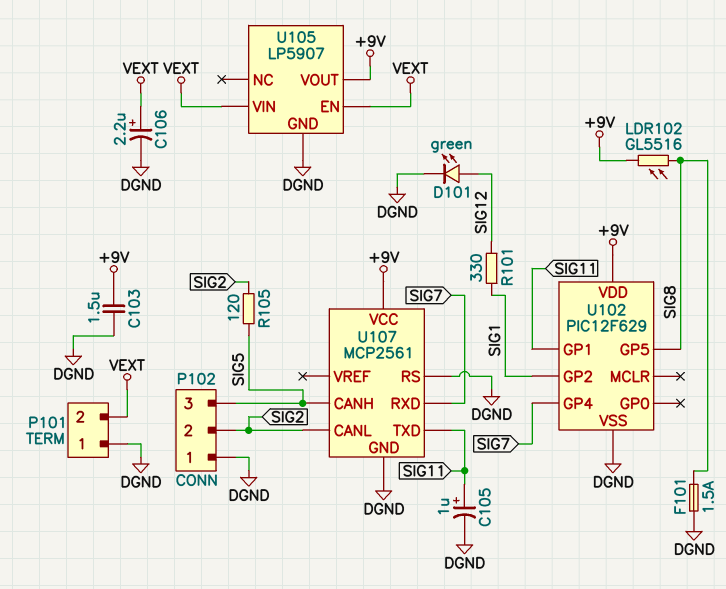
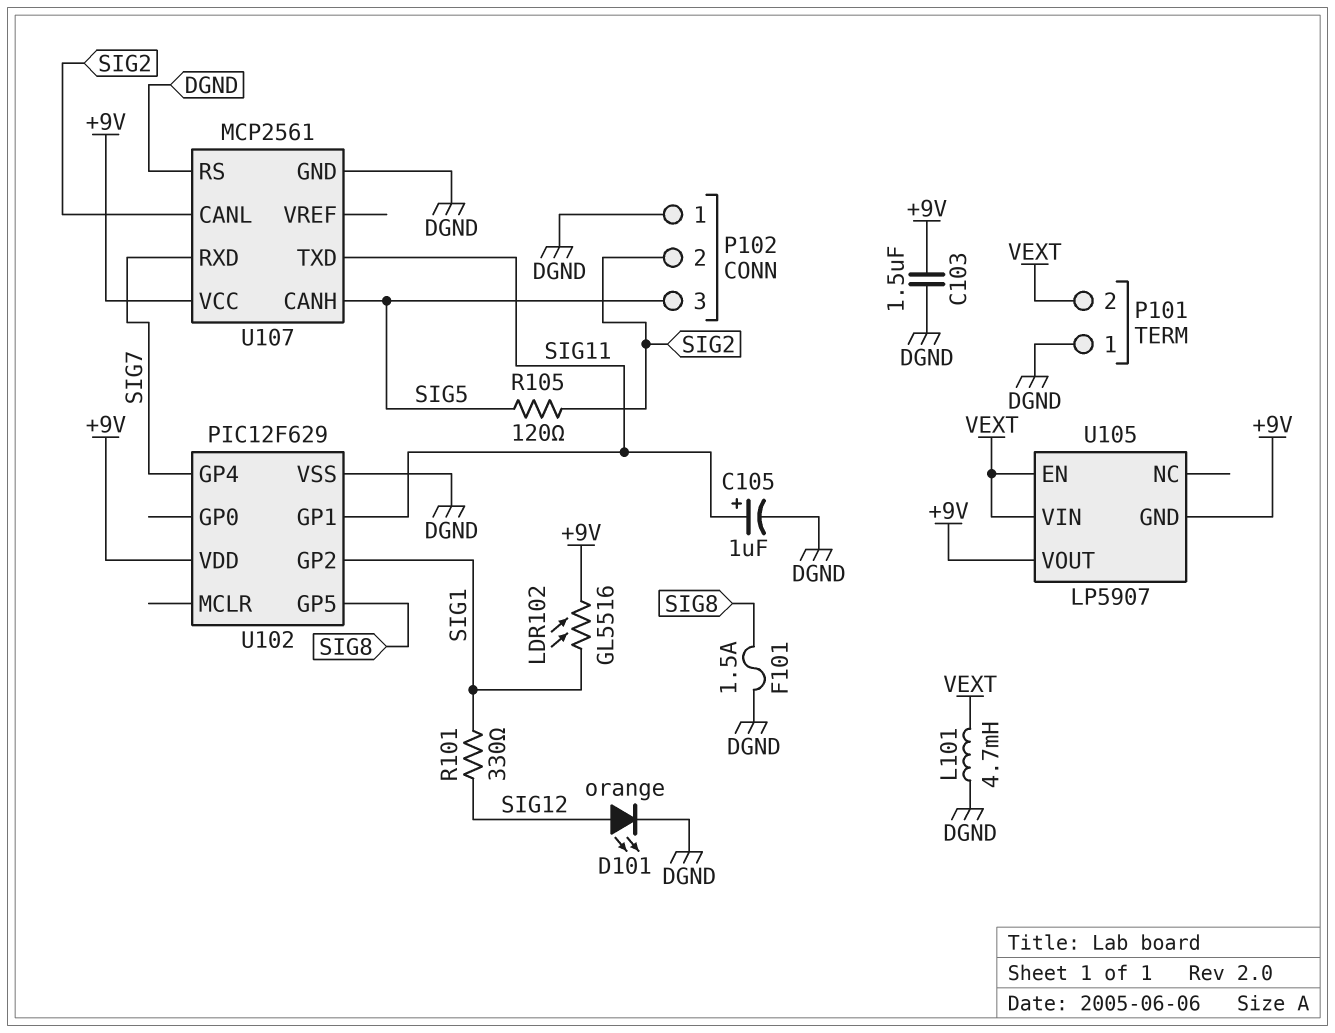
C106: 2.2uF (plus VEXT, minus DGND) -> none
D101: LED green (A SIG12, K DGND) -> LED orange (A SIG12, K DGND)
L101: none -> 4.7mH (DGND, VEXT)
LDR102: GL5516 (+9V, SIG8) -> GL5516 (+9V, SIG1)
U105 pin GND: DGND -> +9V

